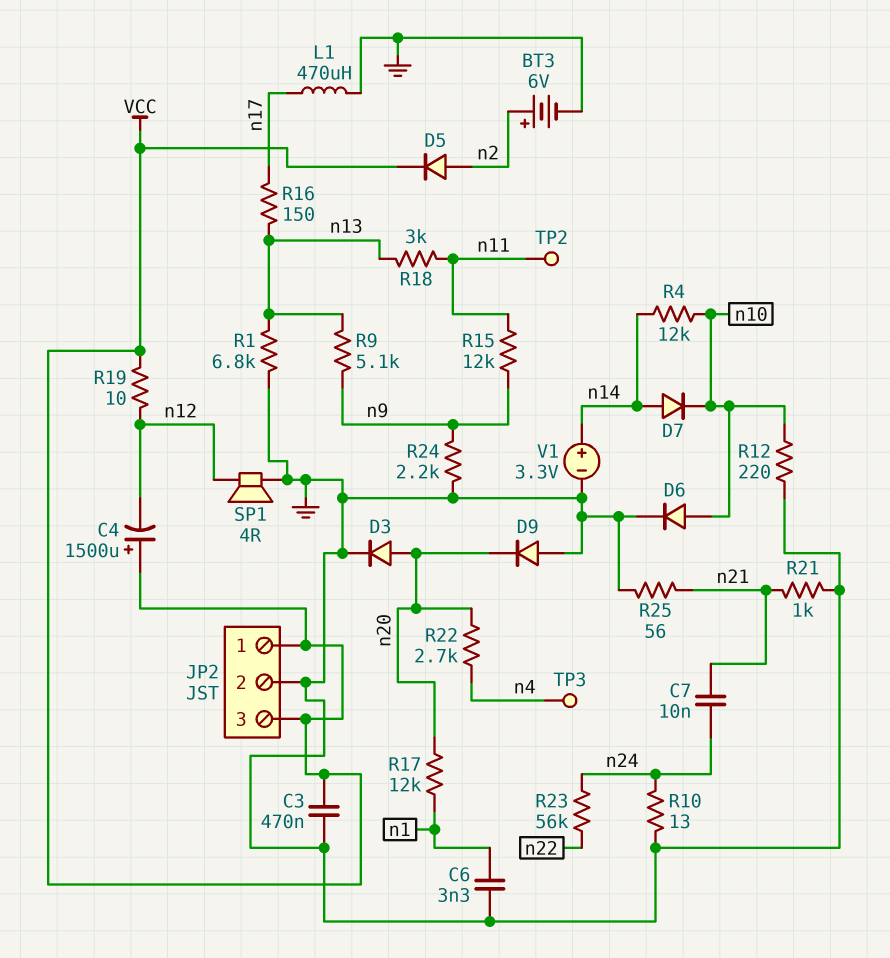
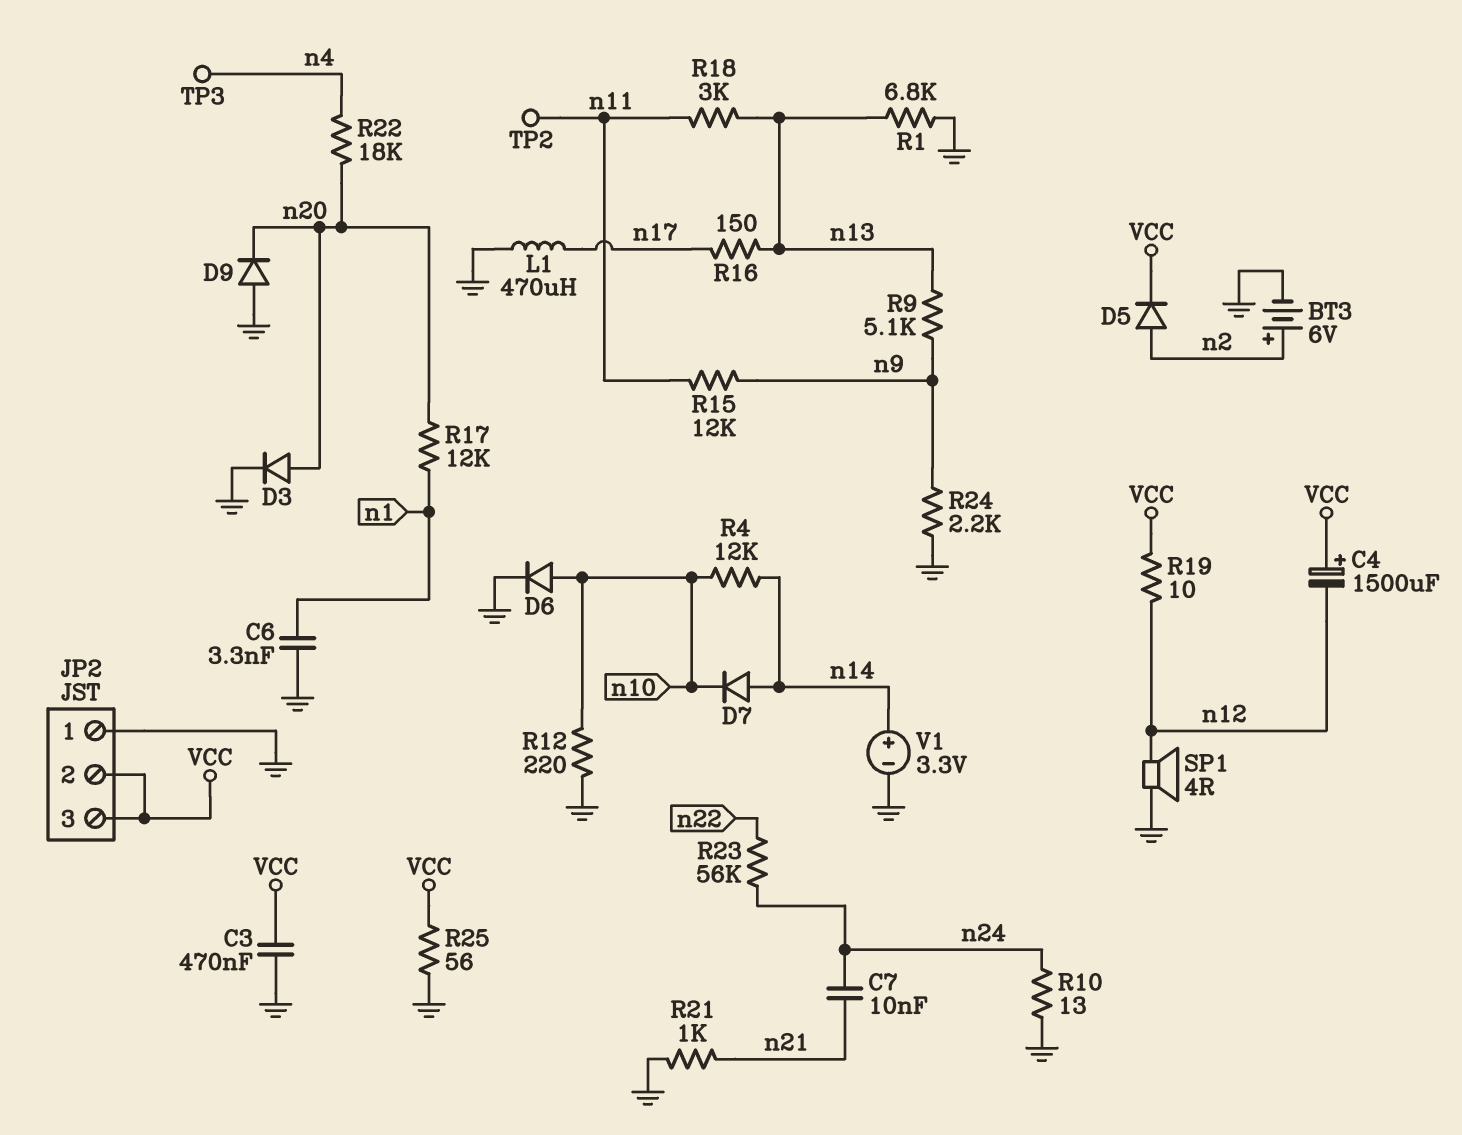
JP2 pin 1: VCC -> GND
JP2 pin 2: GND -> VCC
R22: 2.7k (n4, n20) -> 18k (n4, n20)
R25: 56 (GND, n21) -> 56 (GND, VCC)

